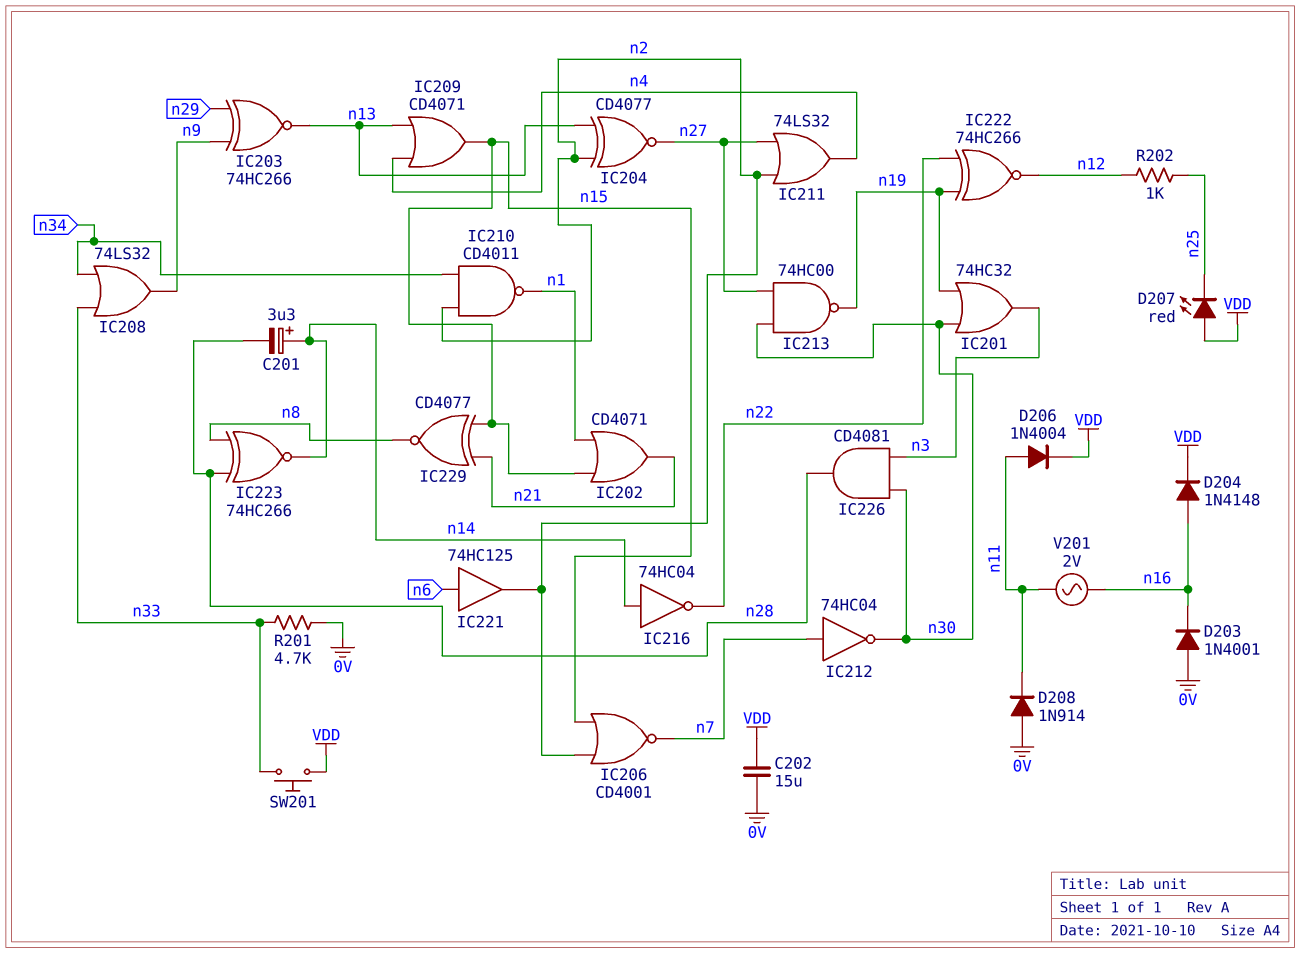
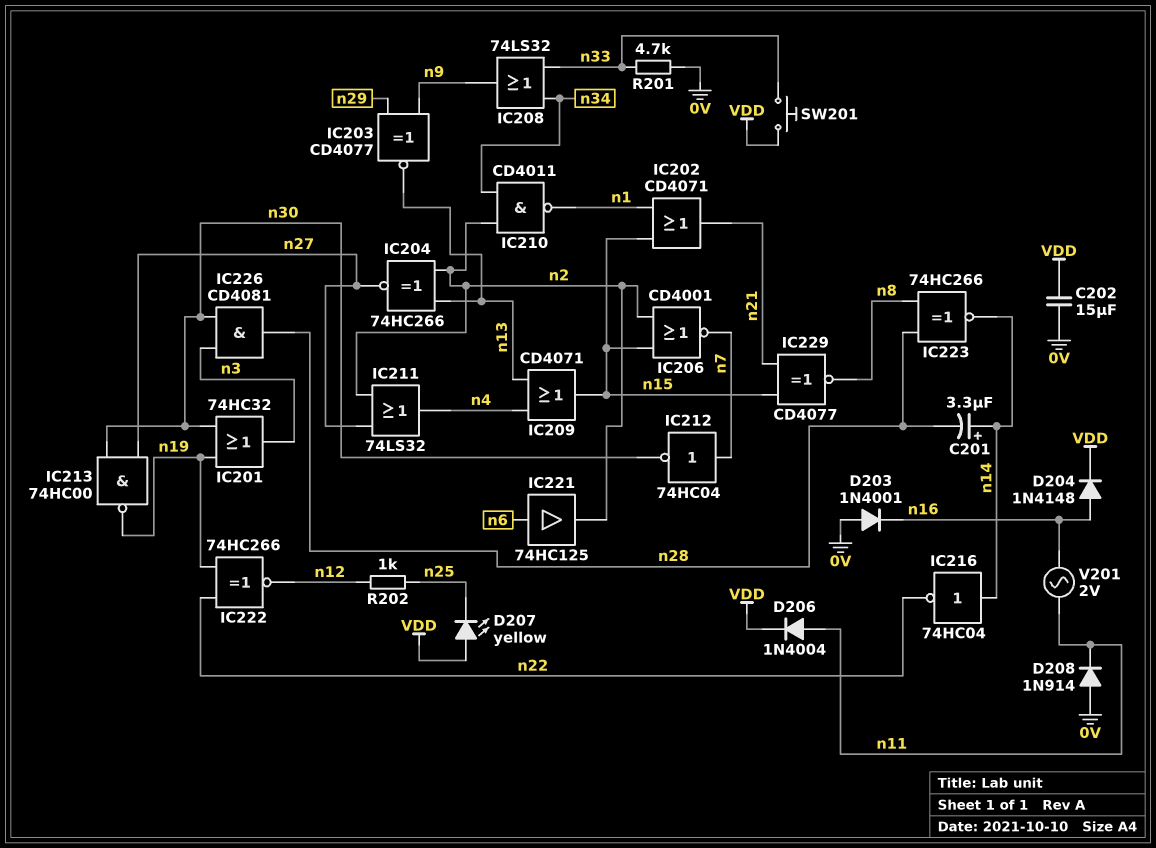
D207: LED red (A VDD, K n25) -> LED yellow (A VDD, K n25)
IC203: XNOR 74HC266 (in n9, in n29, out n13) -> XNOR CD4077 (in n9, in n29, out n13)
IC204: XNOR CD4077 (in n2, in n13, out n27) -> XNOR 74HC266 (in n2, in n13, out n27)

